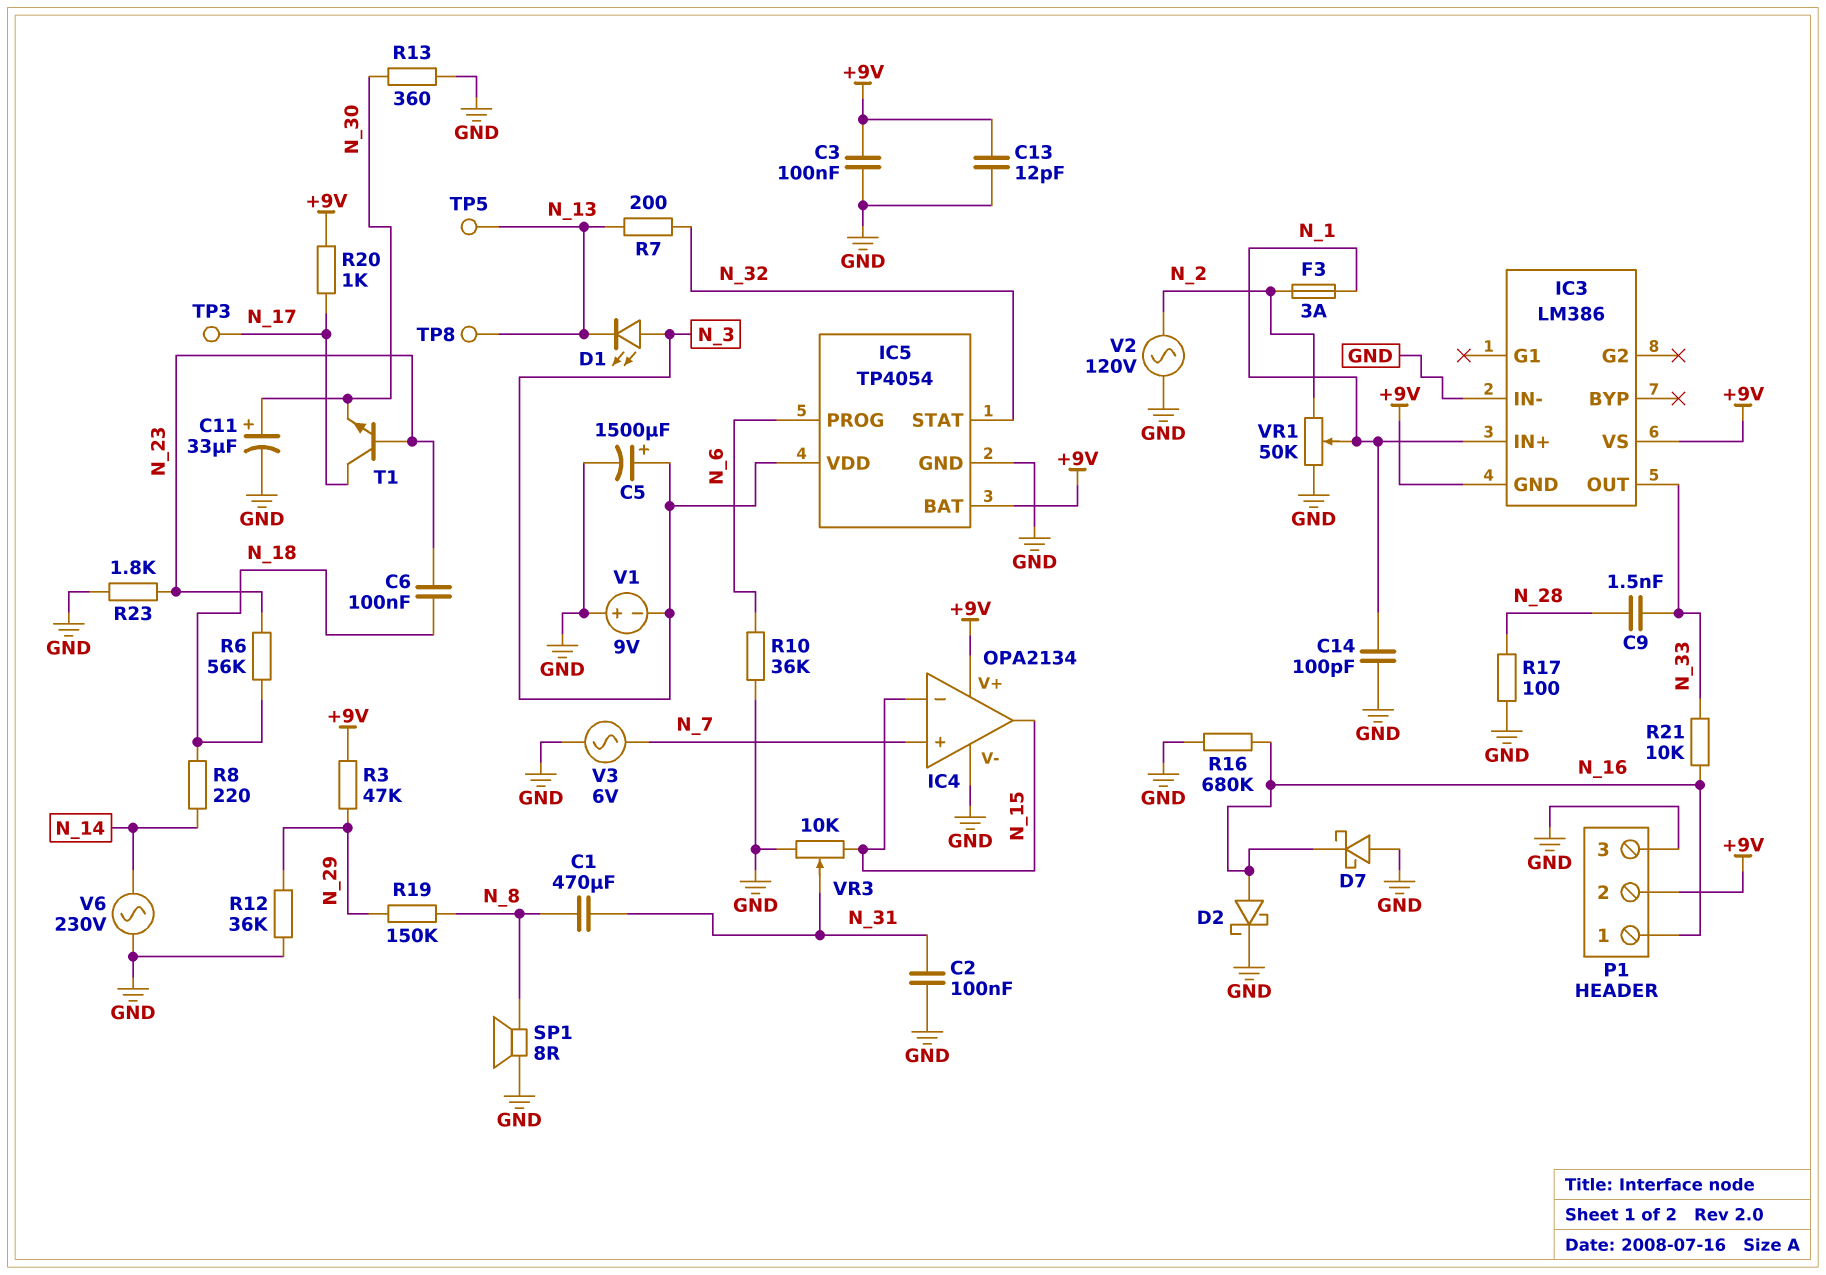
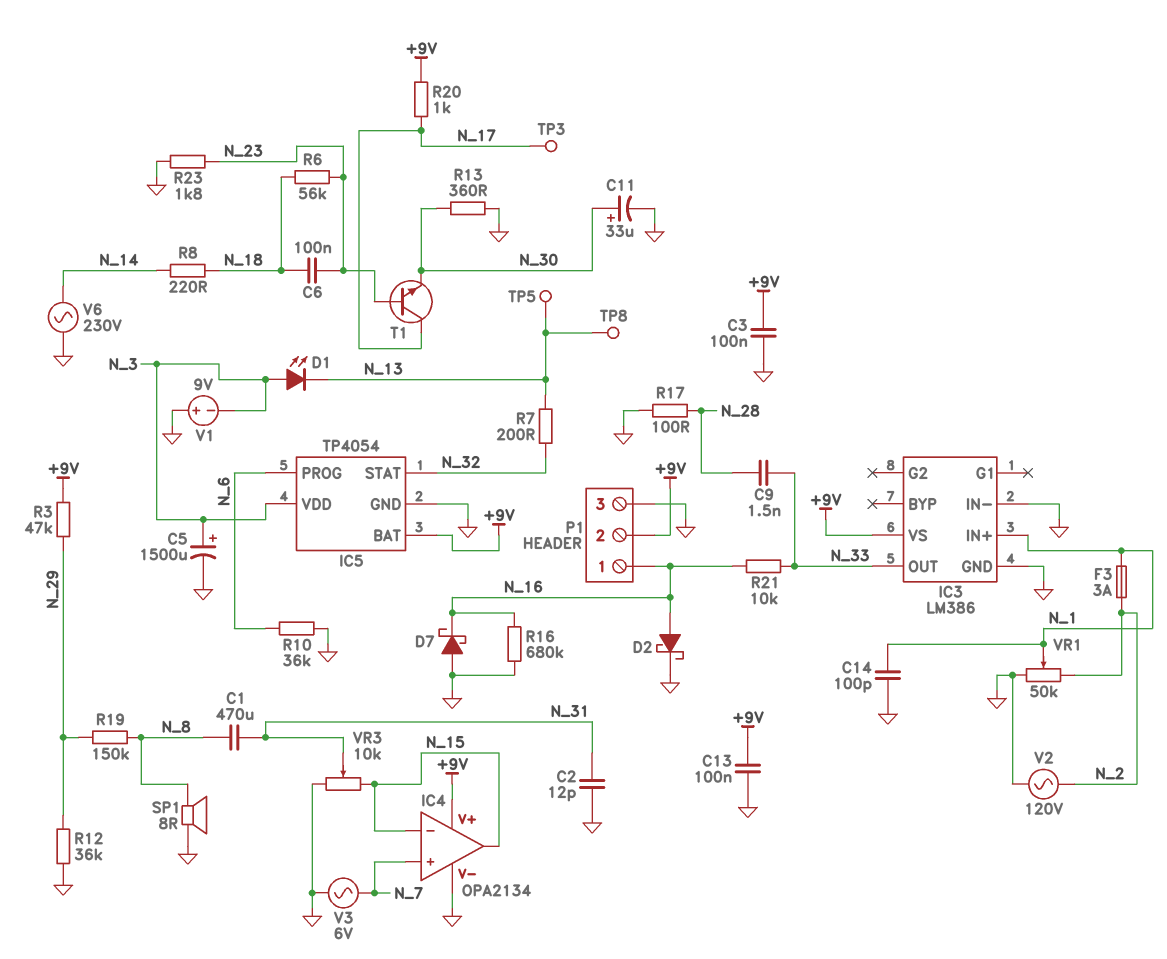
C2: 100nF (GND, N_31) -> 12pF (GND, N_31)
C13: 12pF (+9V, GND) -> 100nF (+9V, GND)
IC3 pin GND: +9V -> GND

